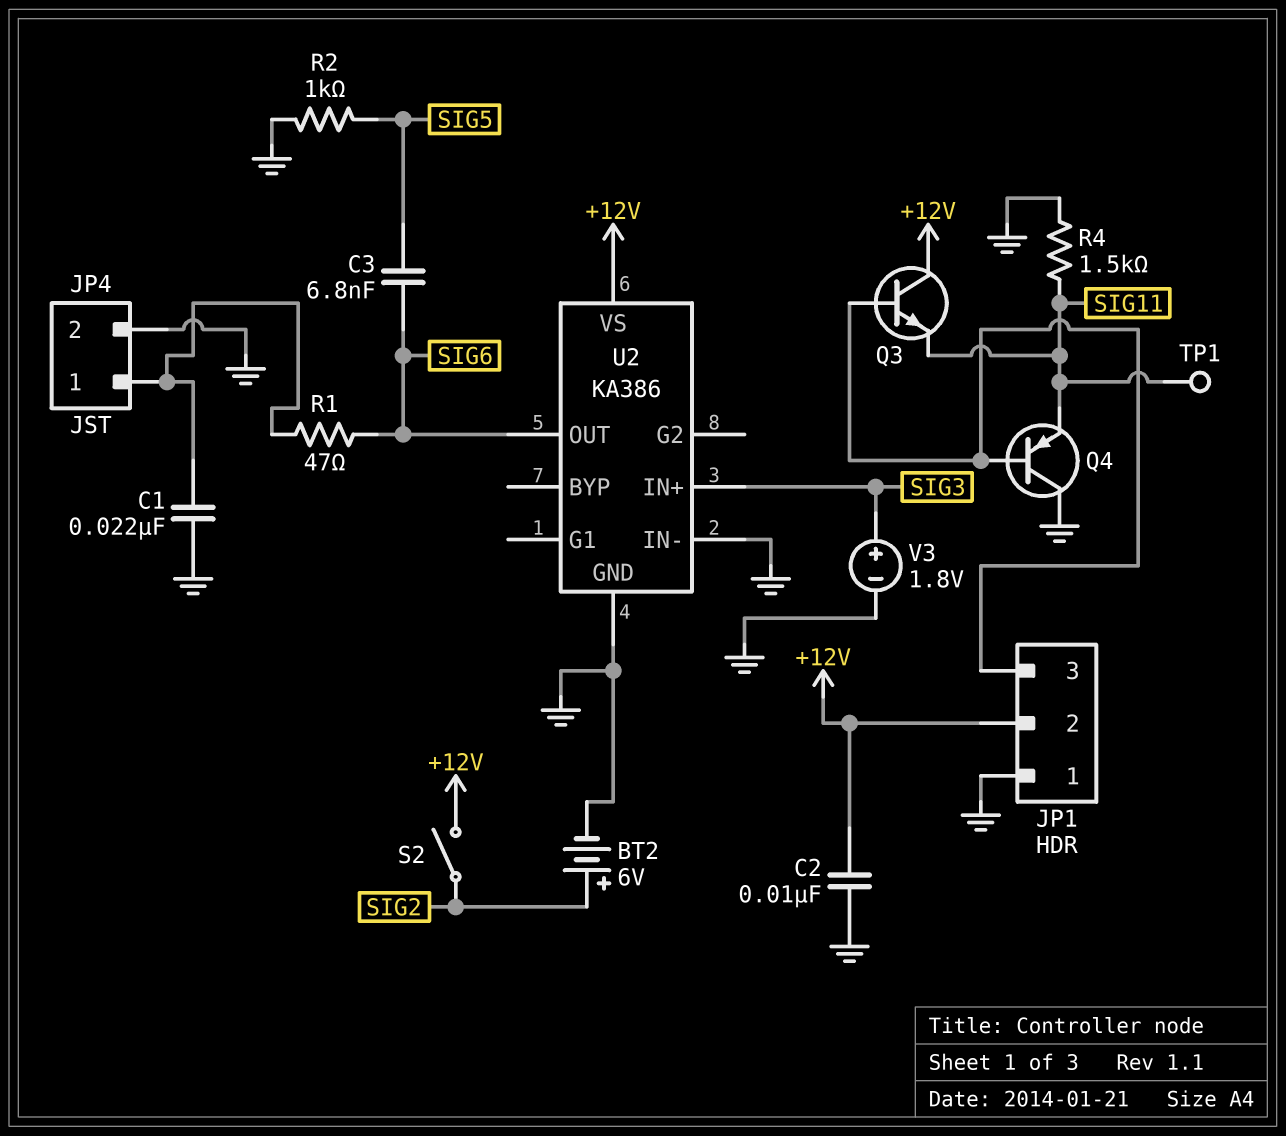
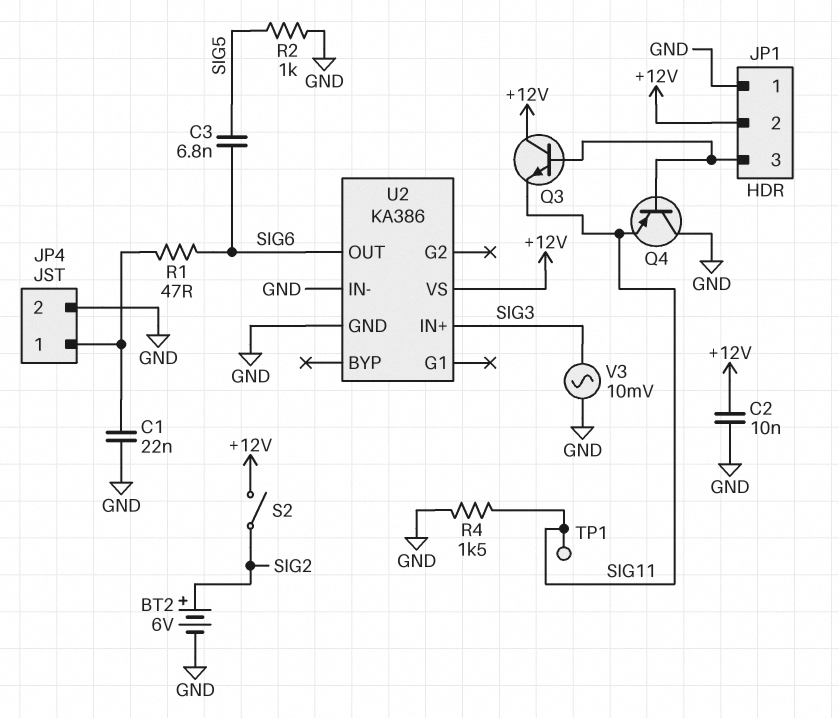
V3: 1.8V (plus SIG3, minus GND) -> AC 10mV (GND, SIG3)

